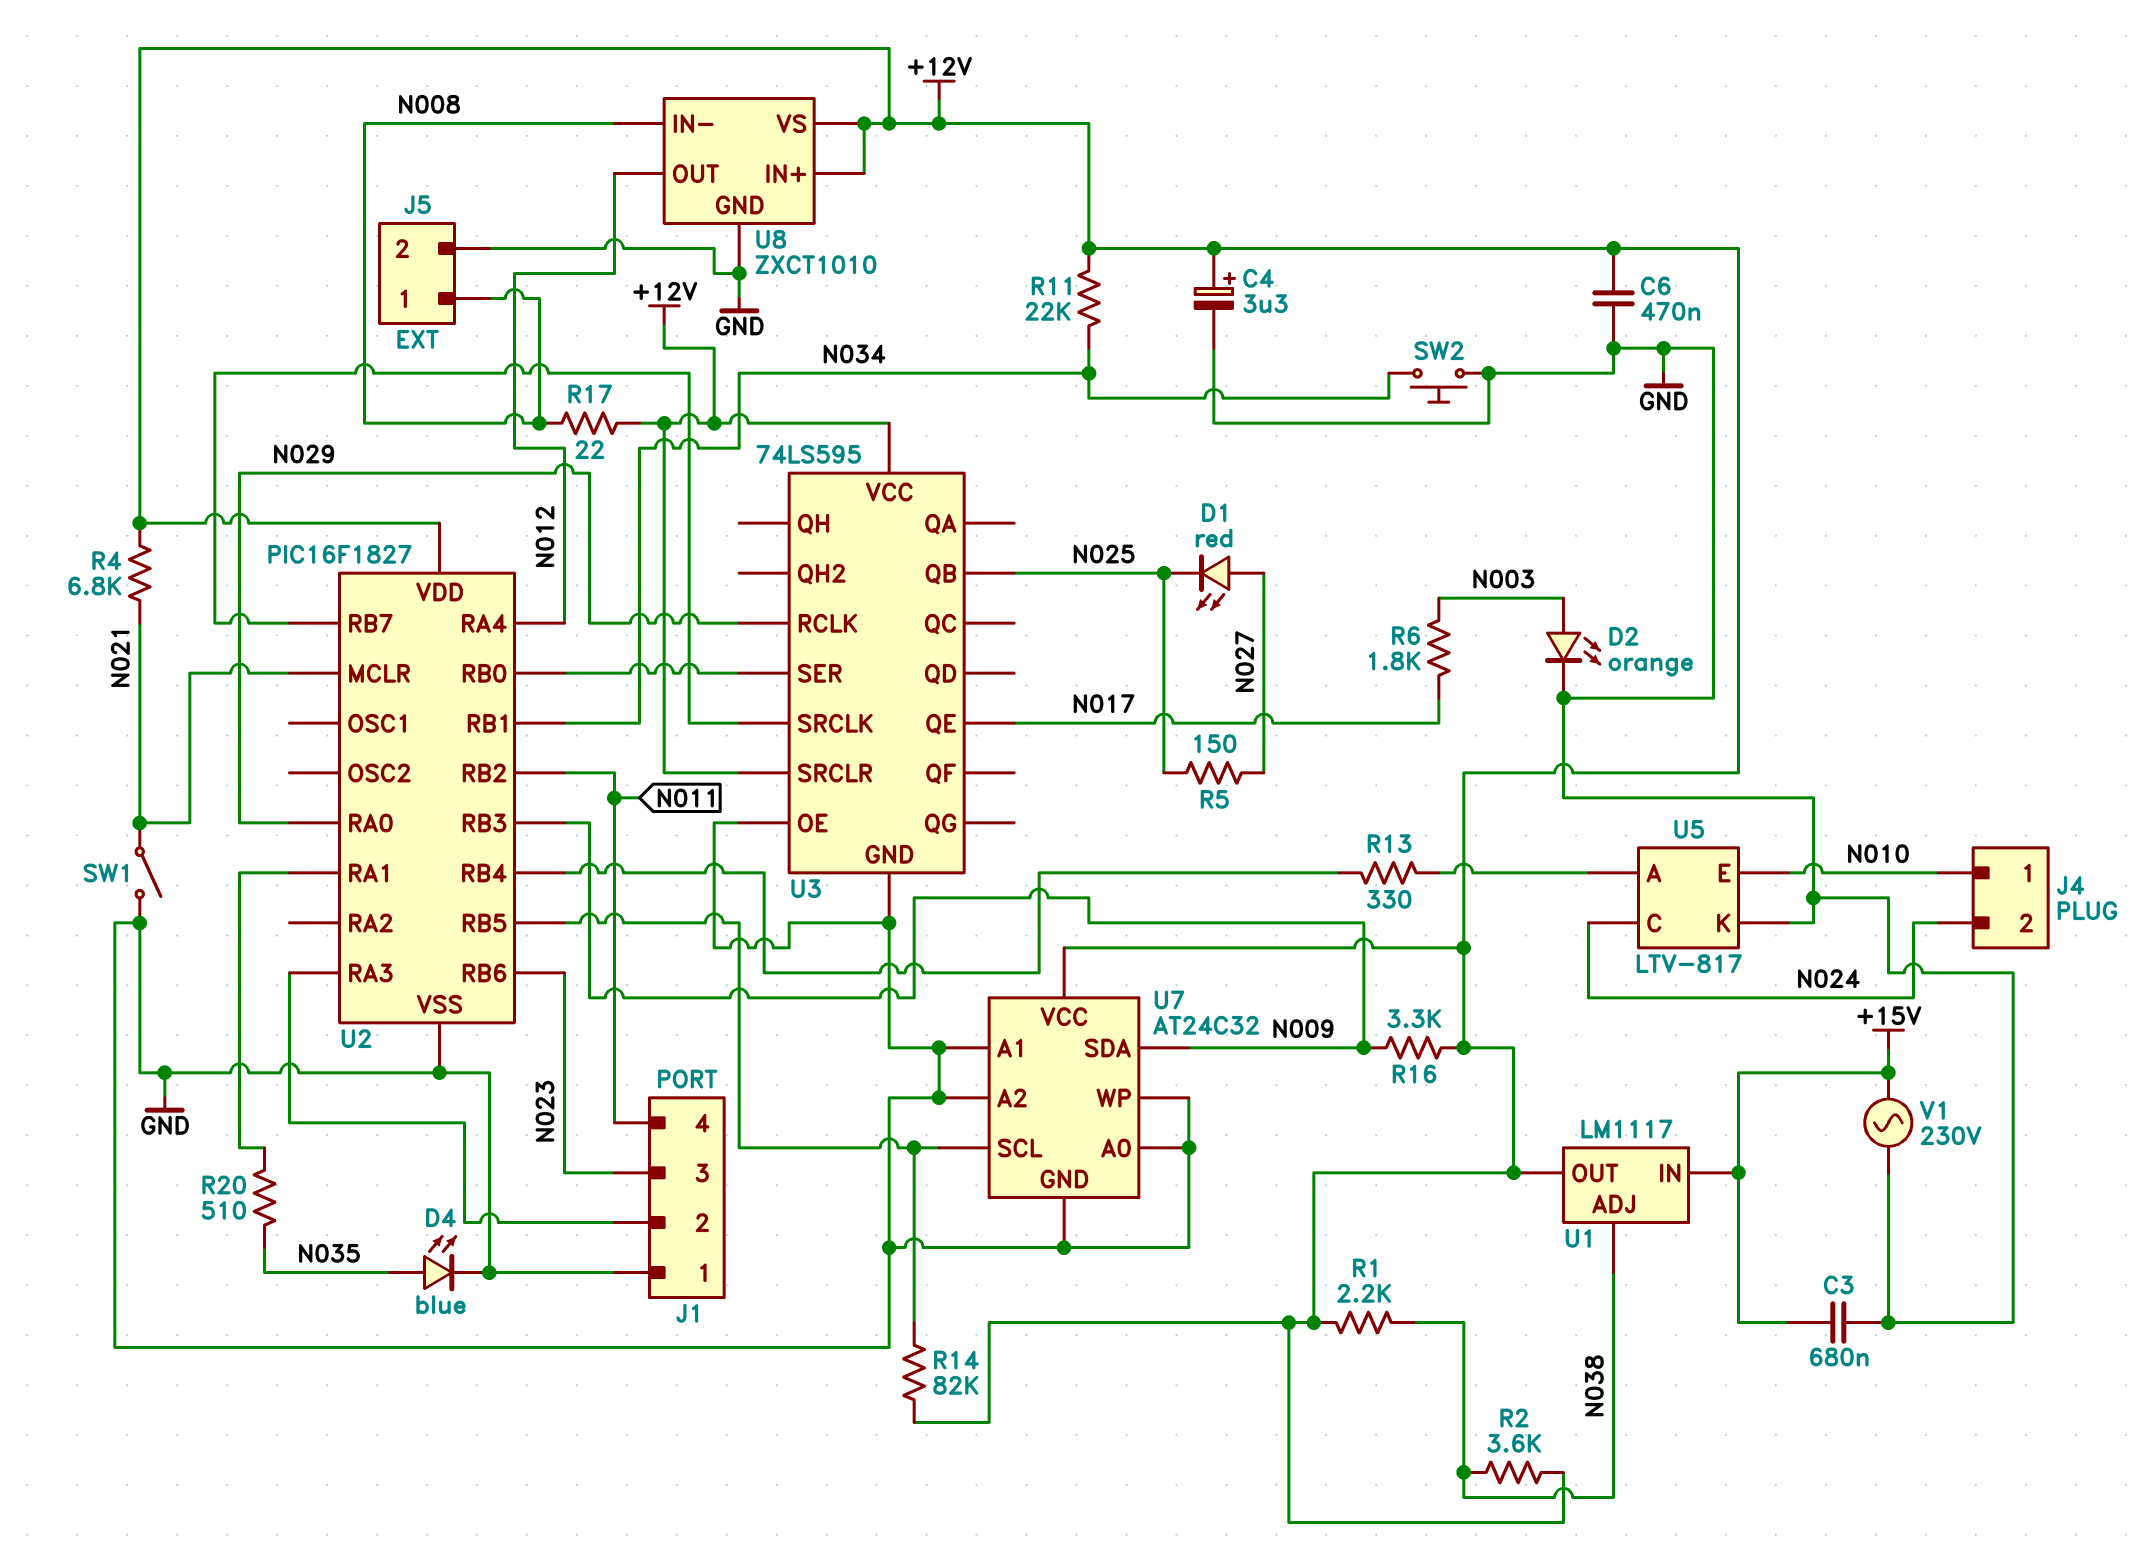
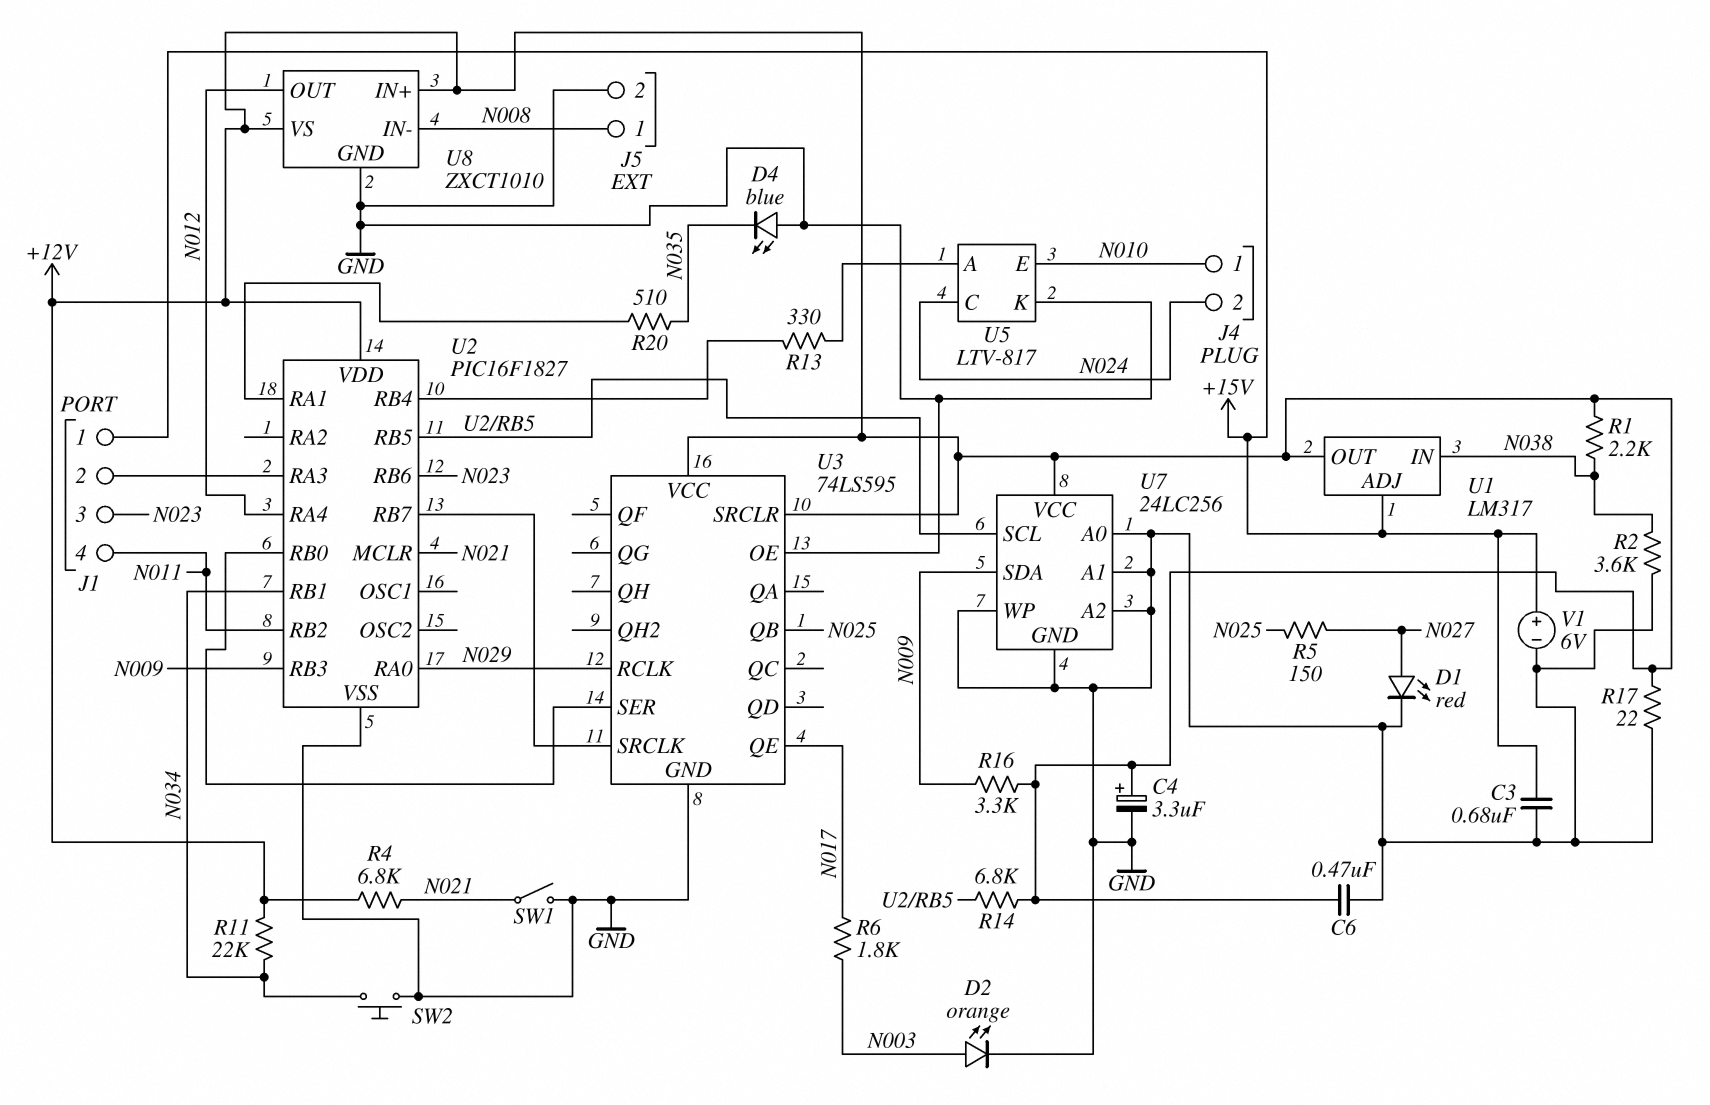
D1: LED red (A N027, K N025) -> LED red (A N027, K GND)
D4: LED blue (A N035, K GND) -> LED blue (A GND, K N035)
J1 pin 1: GND -> +15V
R2: 3.6k (+12V, N038) -> 3.6k (GND, N038)
R14: 82k (+12V, U2/RB5) -> 6.8k (+12V, U2/RB5)
R17: 22 (+12V, N008) -> 22 (+12V, GND)
U1: LM1117 -> LM317
U1 pin ADJ: N038 -> +15V
U1 pin IN: +15V -> N038
U7: AT24C32 -> 24LC256
V1: AC 230V (+15V, GND) -> 6V (plus +15V, minus GND)

